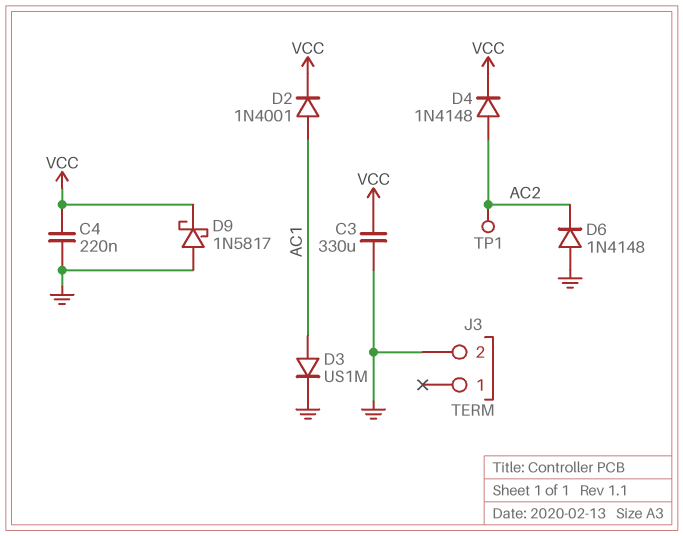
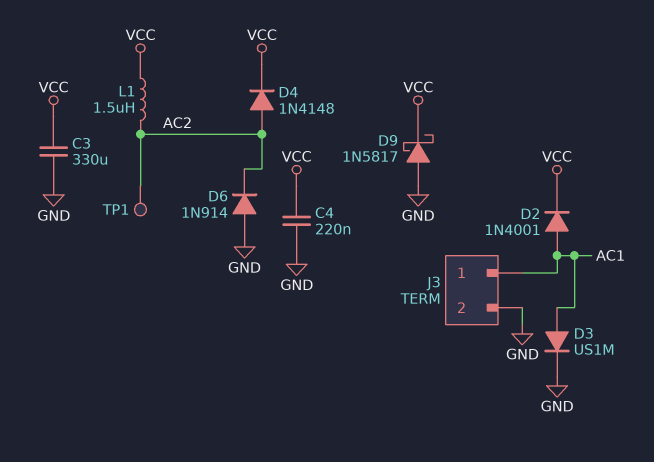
D6: diode 1N4148 (A GND, K AC2) -> diode 1N914 (A GND, K AC2)
J3 pin 1: none -> AC1
L1: none -> 1.5uH (AC2, VCC)

